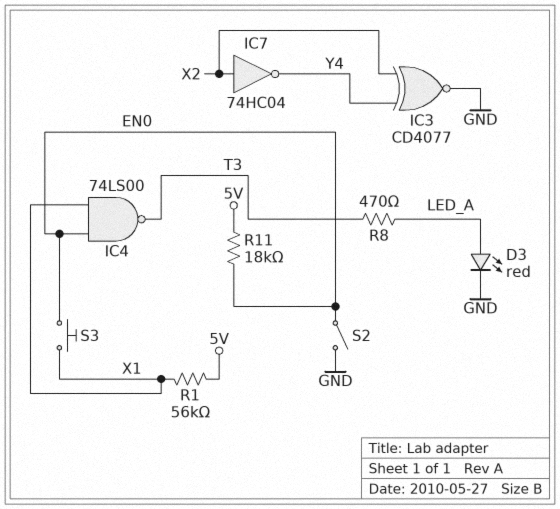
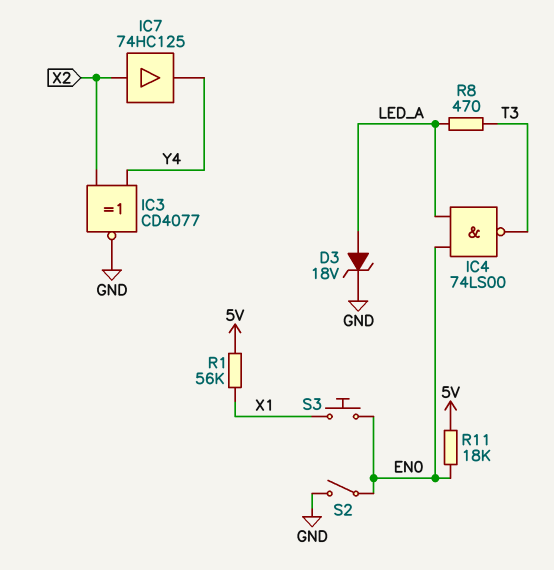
D3: LED red (A LED_A, K GND) -> zener 18V (A LED_A, K GND)
IC4: NAND 74LS00 (in EN0, in X1, out T3) -> NAND 74LS00 (in EN0, in LED_A, out T3)
IC7: NOT 74HC04 (in X2, out Y4) -> buffer 74HC125 (in X2, out Y4)

